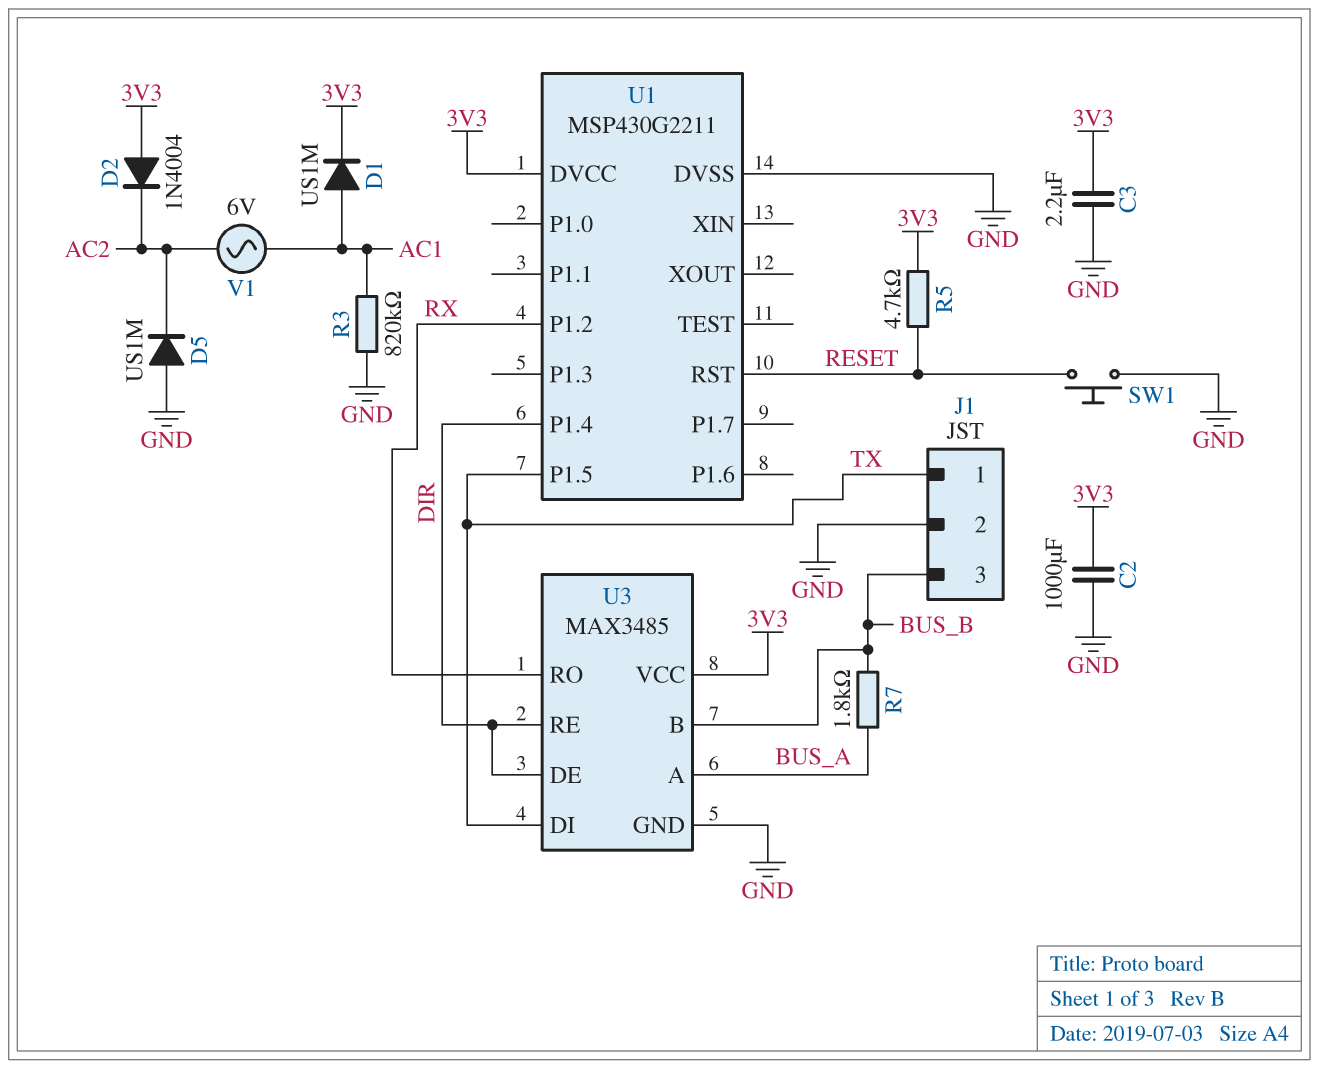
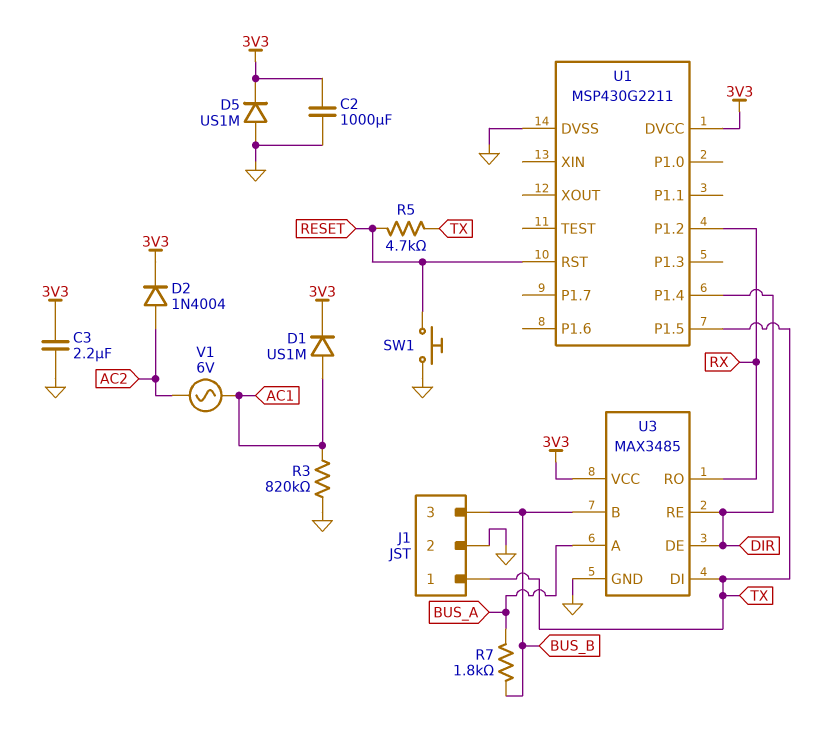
D2: diode 1N4004 (A 3V3, K AC2) -> diode 1N4004 (A AC2, K 3V3)
D5: diode US1M (A GND, K AC2) -> diode US1M (A GND, K 3V3)
R5: 4.7k (3V3, RESET) -> 4.7k (RESET, TX)

